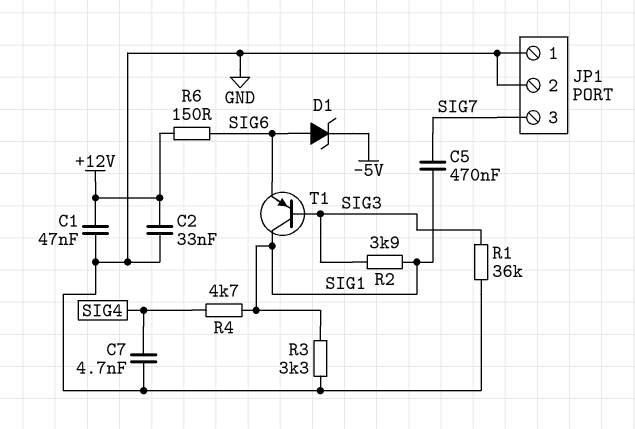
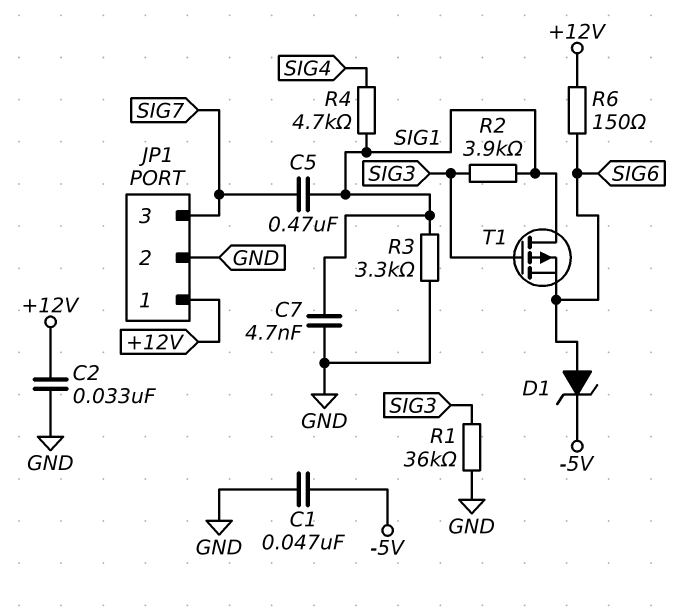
C1: 47nF (+12V, GND) -> 47nF (-5V, GND)
C7: 4.7nF (GND, SIG4) -> 4.7nF (GND, SIG1)
JP1 pin 1: GND -> +12V
T1: PNP (B SIG3, C SIG1, E SIG6) -> PMOS (G SIG3, D SIG1, S SIG6)

